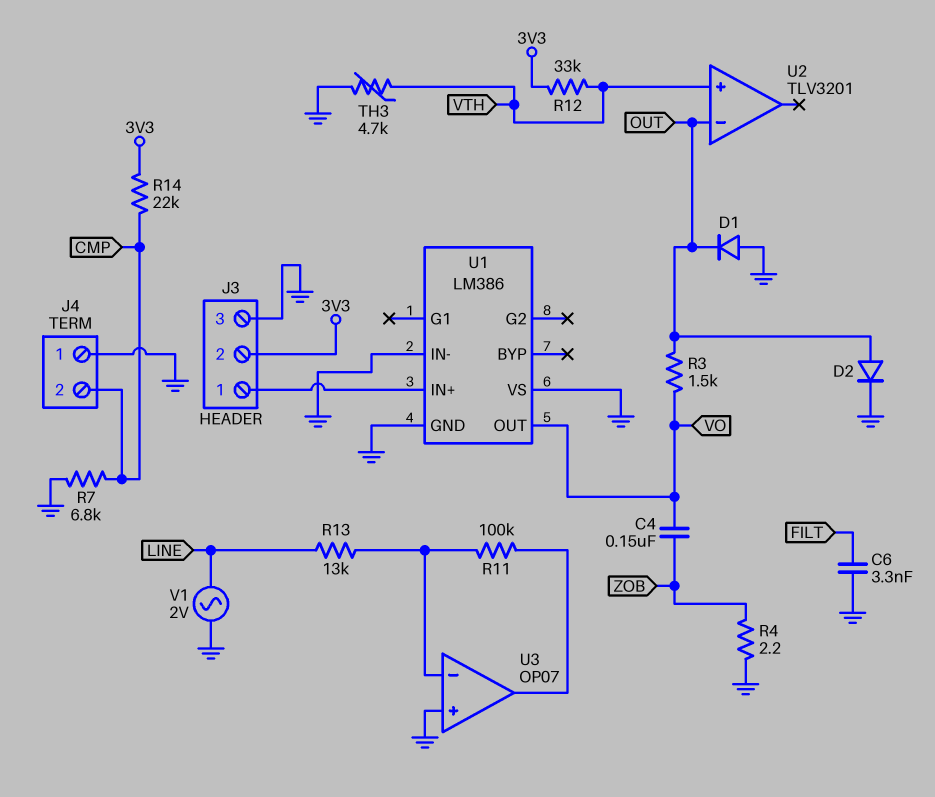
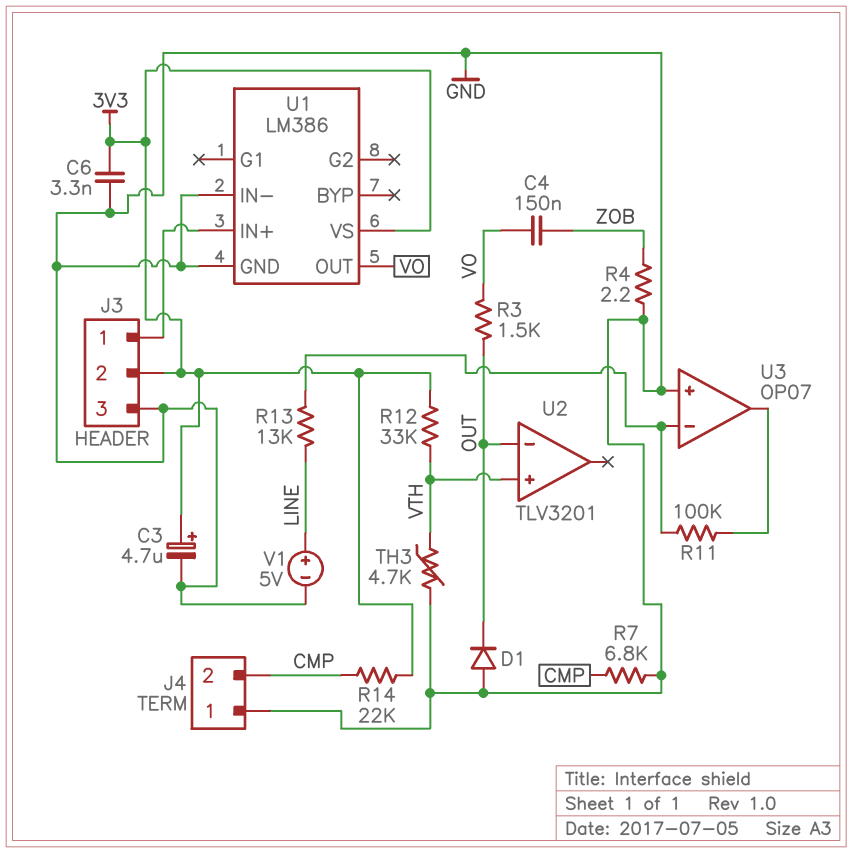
C3: none -> 4.7uF (plus 3V3, minus GND)
C6: 3.3nF (FILT, GND) -> 3.3nF (3V3, GND)
D2: diode (A OUT, K GND) -> none
U1 pin VS: GND -> 3V3
V1: AC 2V (GND, LINE) -> 5V (plus LINE, minus GND)

